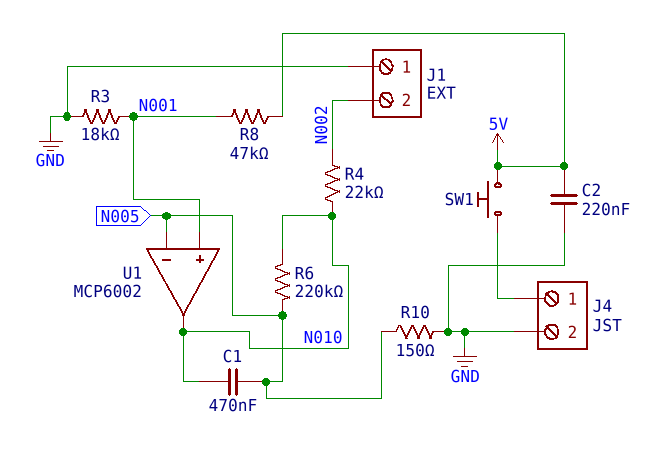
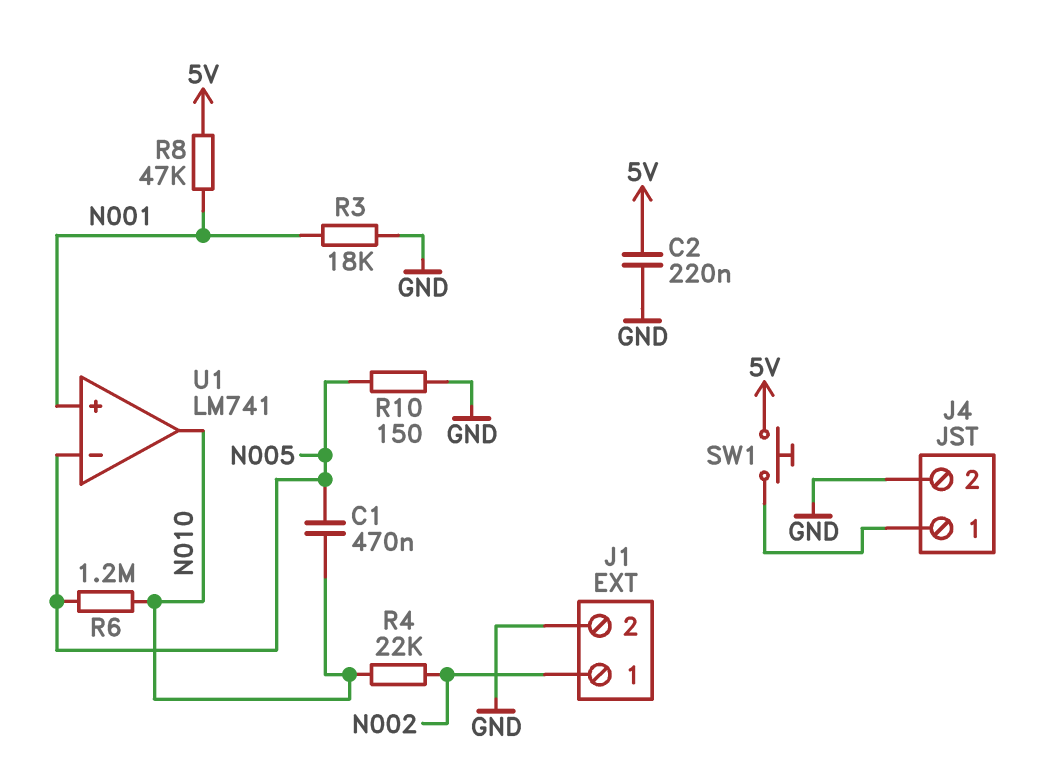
J1 pin 1: GND -> N002
J1 pin 2: N002 -> GND
R6: 220k (N005, N010) -> 1.2M (N005, N010)
U1: MCP6002 -> LM741

